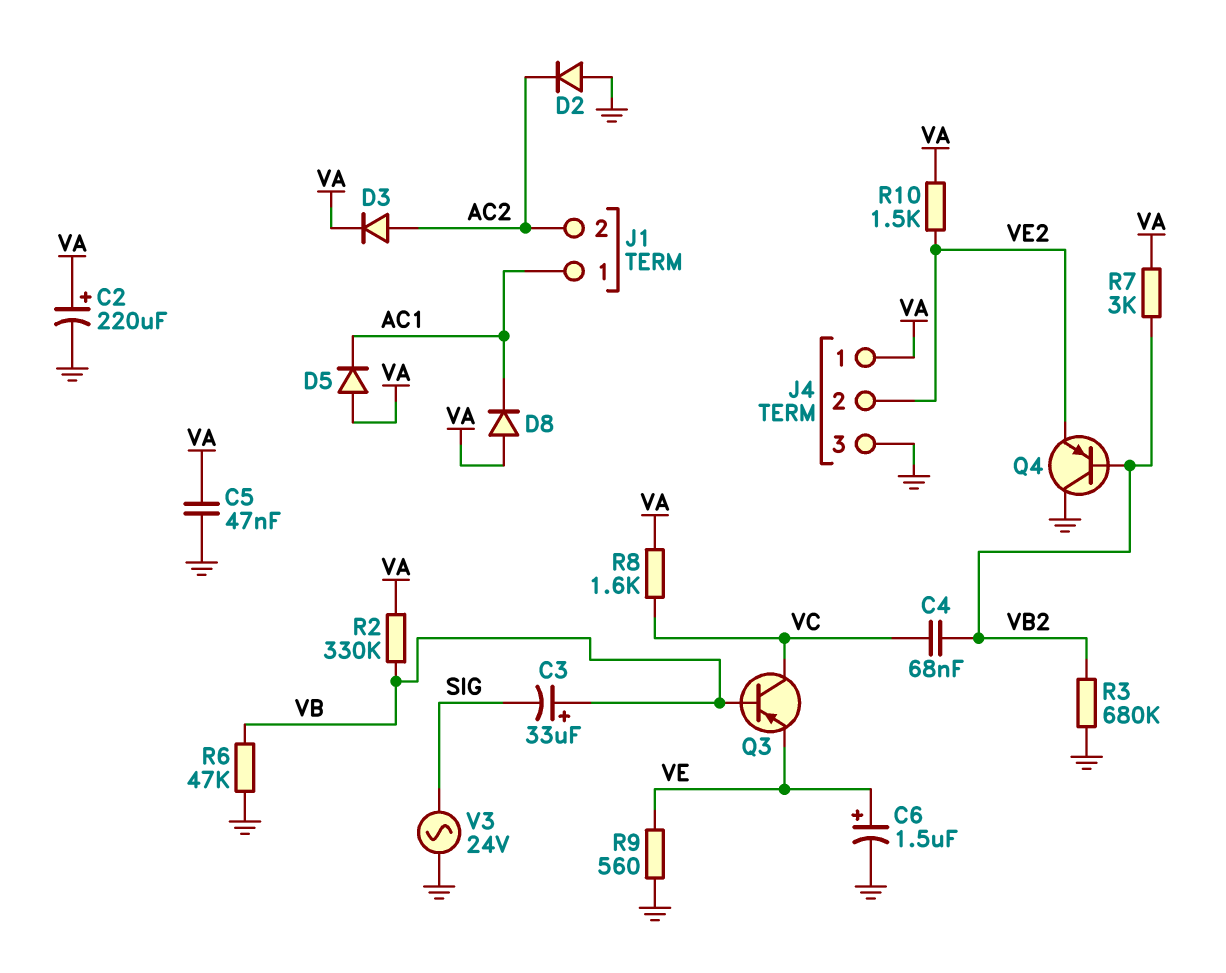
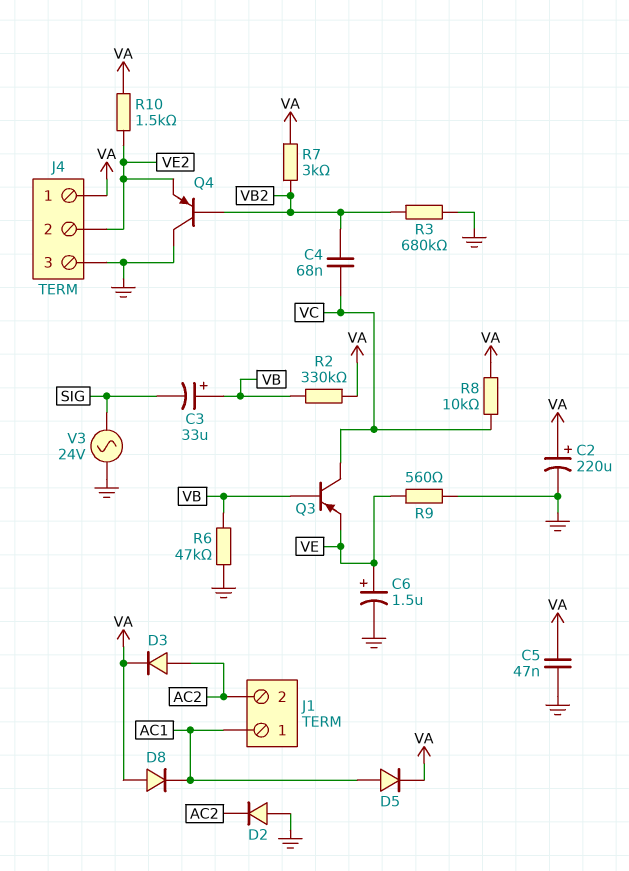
D5: diode (A VA, K AC1) -> diode (A AC1, K VA)
R8: 1.6k (VA, VC) -> 10k (VA, VC)

